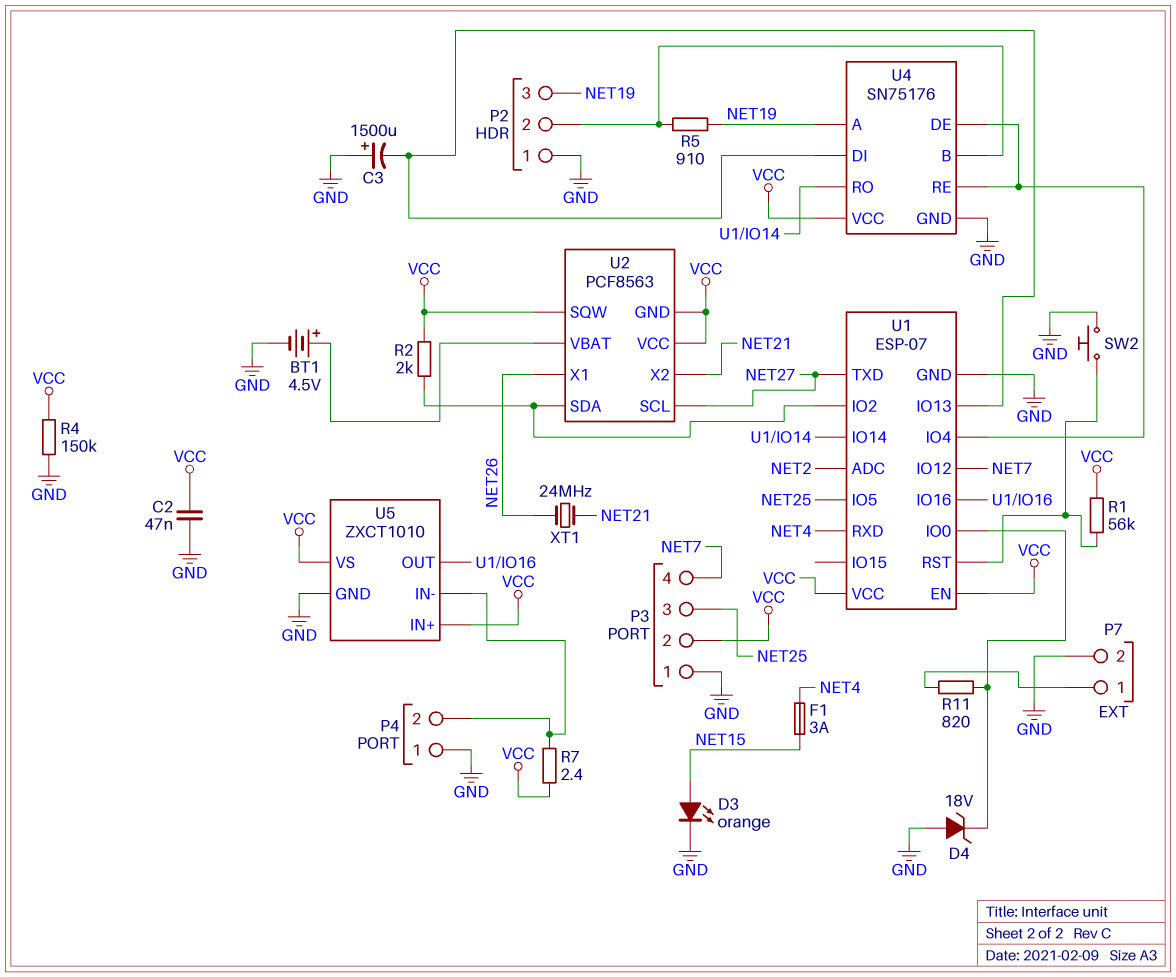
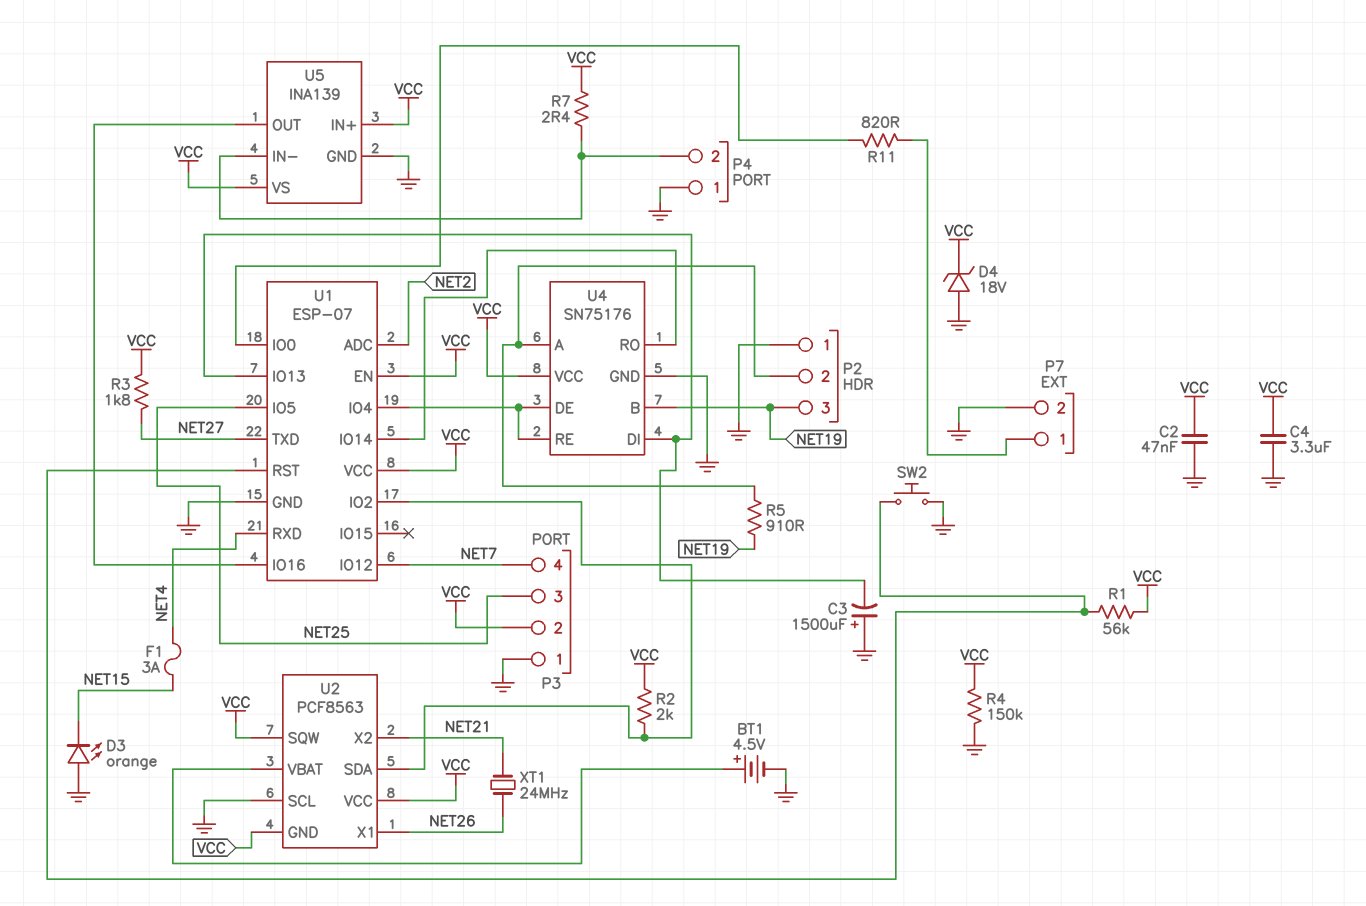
C4: none -> 3.3uF (GND, VCC)
D3: LED orange (A NET15, K GND) -> LED orange (A GND, K NET15)
D4: zener 18V (A GND, K U1/IO0) -> zener 18V (A GND, K VCC)
R3: none -> 1.8k (NET27, VCC)
U2 pin SCL: NET27 -> GND
U4 pin A: NET19 -> P2/2
U4 pin B: P2/2 -> NET19
U5: ZXCT1010 -> INA139

